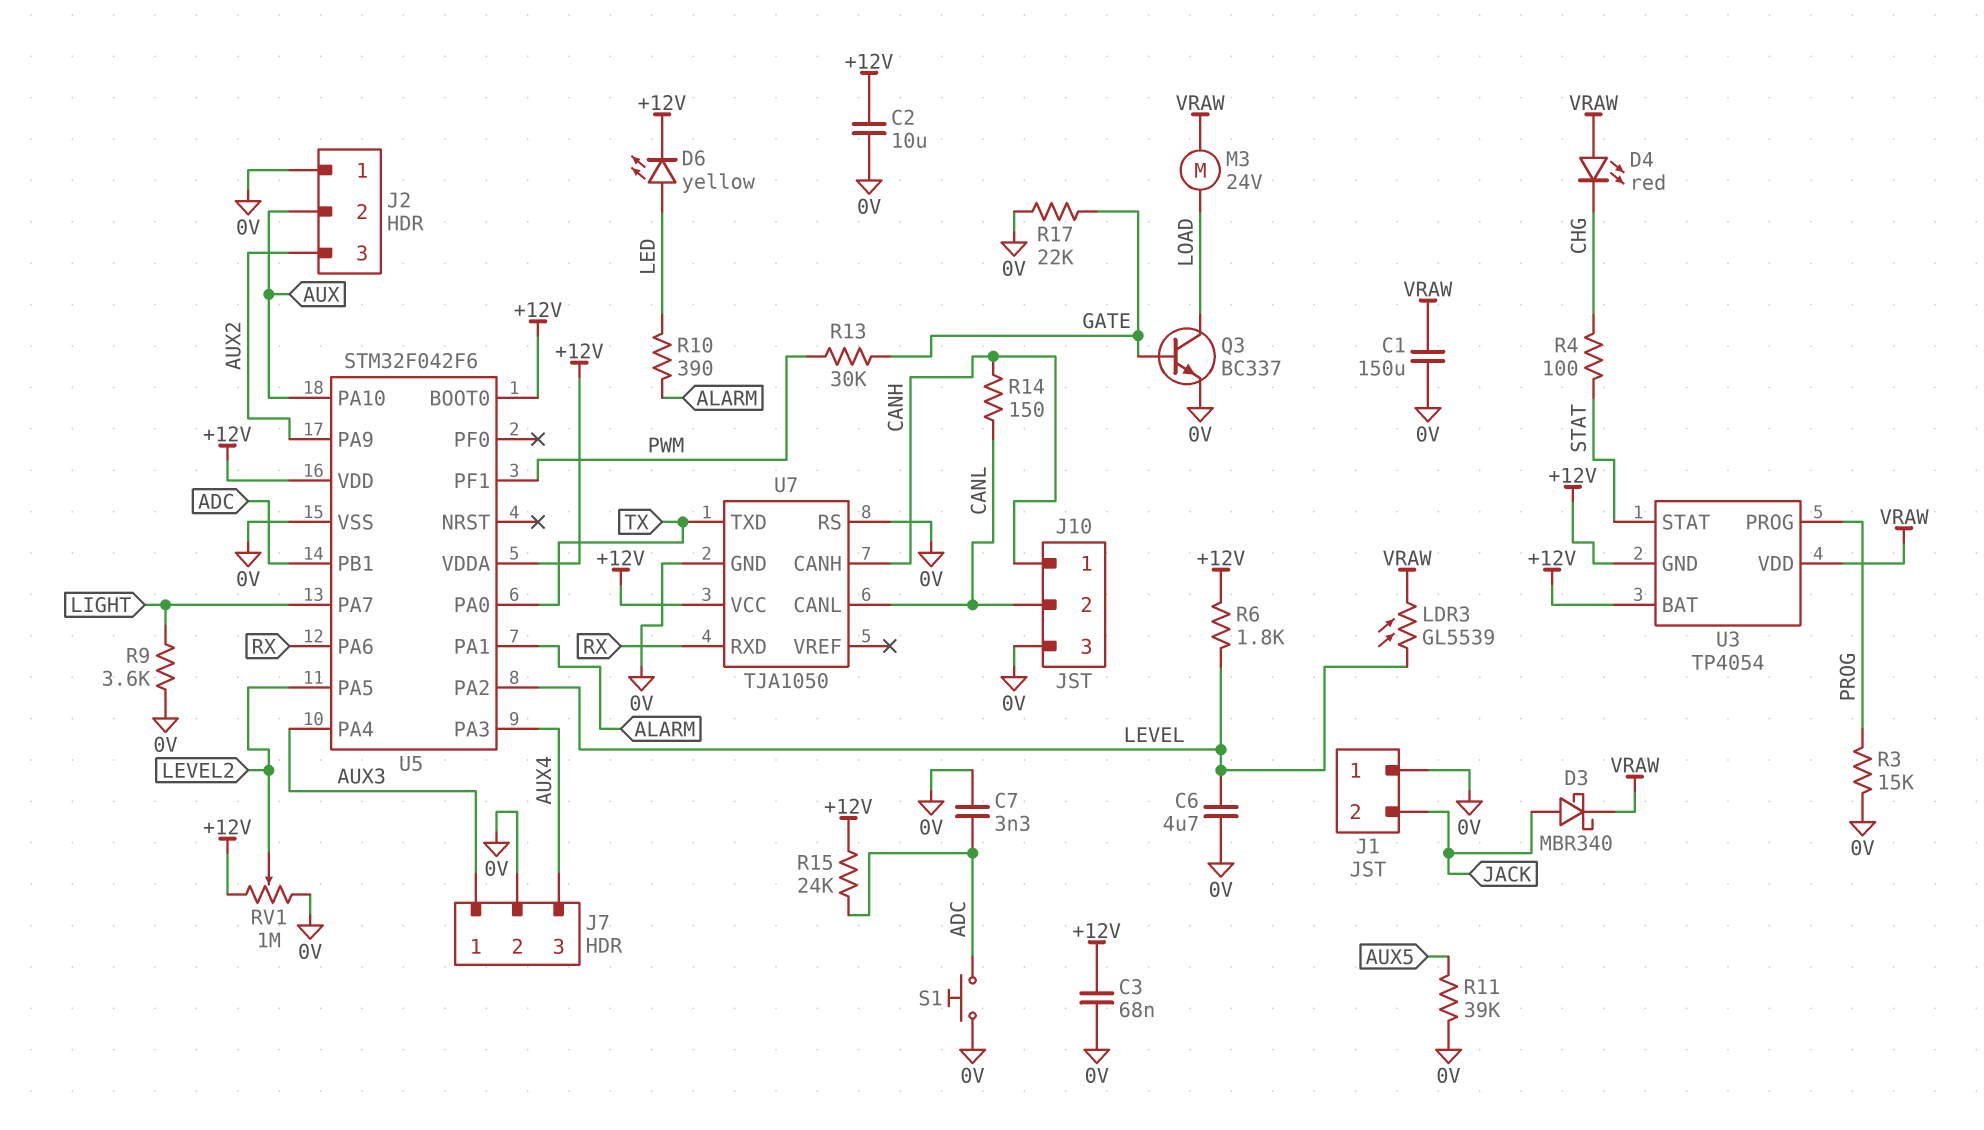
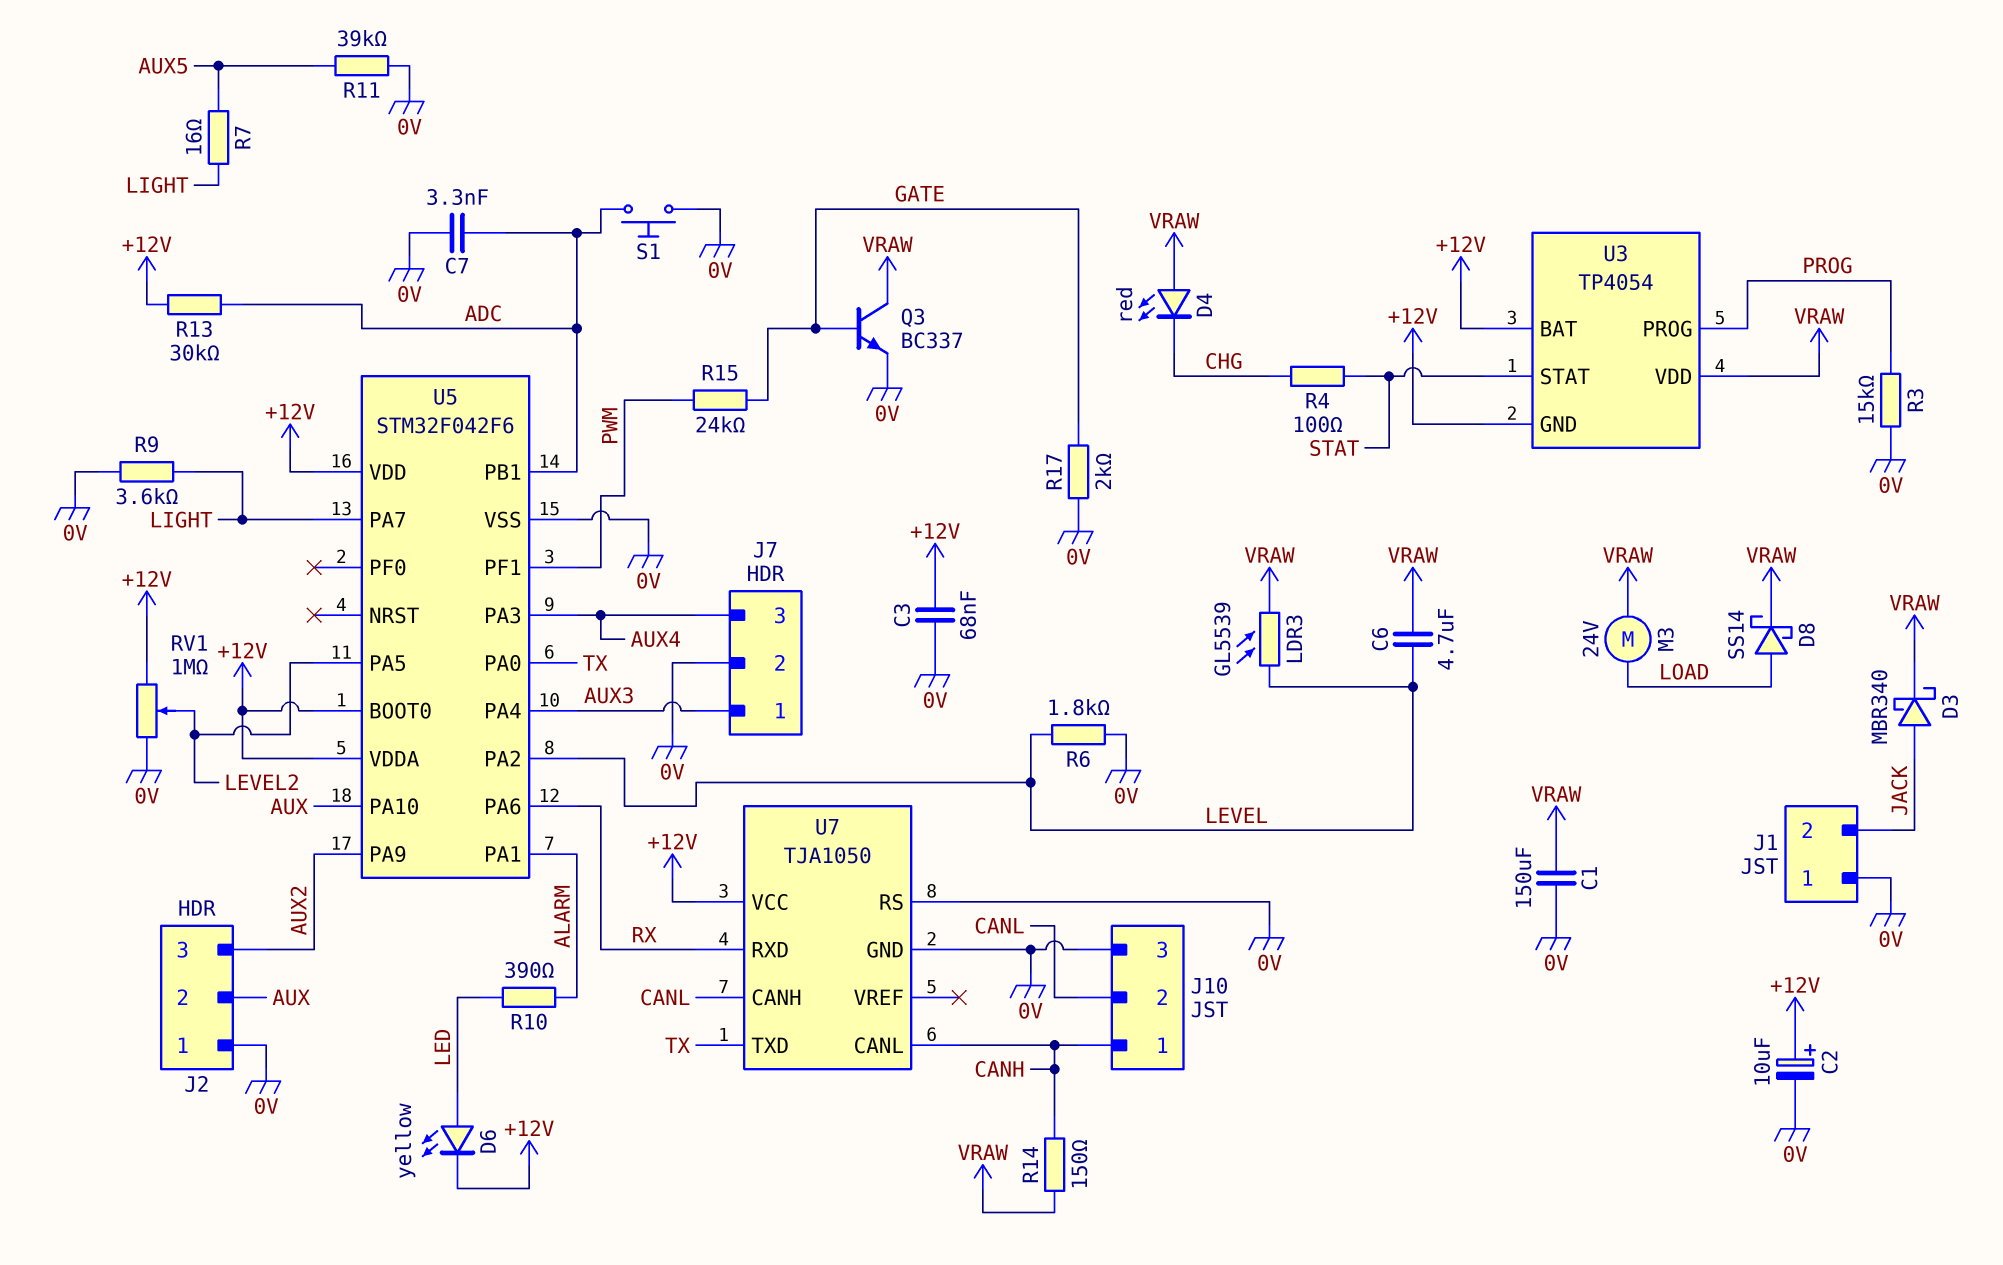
C2: 10uF (+12V, 0V) -> 10uF (plus +12V, minus 0V)
C6: 4.7uF (0V, LEVEL) -> 4.7uF (LEVEL, VRAW)
D8: none -> schottky SS14 (A LOAD, K VRAW)
Q3: NPN BC337 (B GATE, C LOAD, E 0V) -> NPN BC337 (B GATE, C VRAW, E 0V)
R6: 1.8k (+12V, LEVEL) -> 1.8k (0V, LEVEL)
R7: none -> 16 (AUX5, LIGHT)
R13: 30k (GATE, PWM) -> 30k (+12V, ADC)
R14: 150 (CANH, CANL) -> 150 (CANH, VRAW)
R15: 24k (+12V, ADC) -> 24k (GATE, PWM)
R17: 22k (0V, GATE) -> 2k (0V, GATE)
U7 pin CANH: CANH -> CANL
U7 pin CANL: CANL -> CANH

